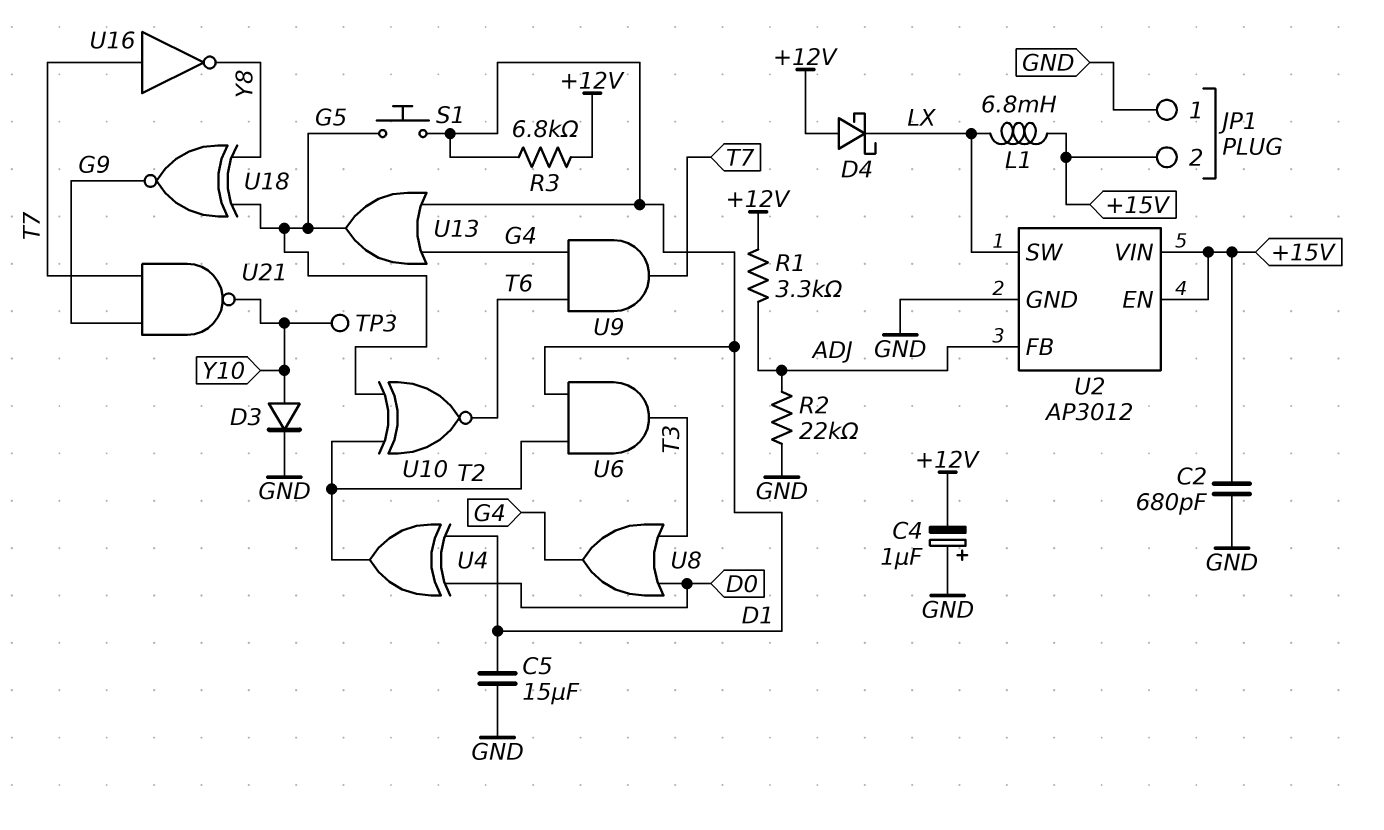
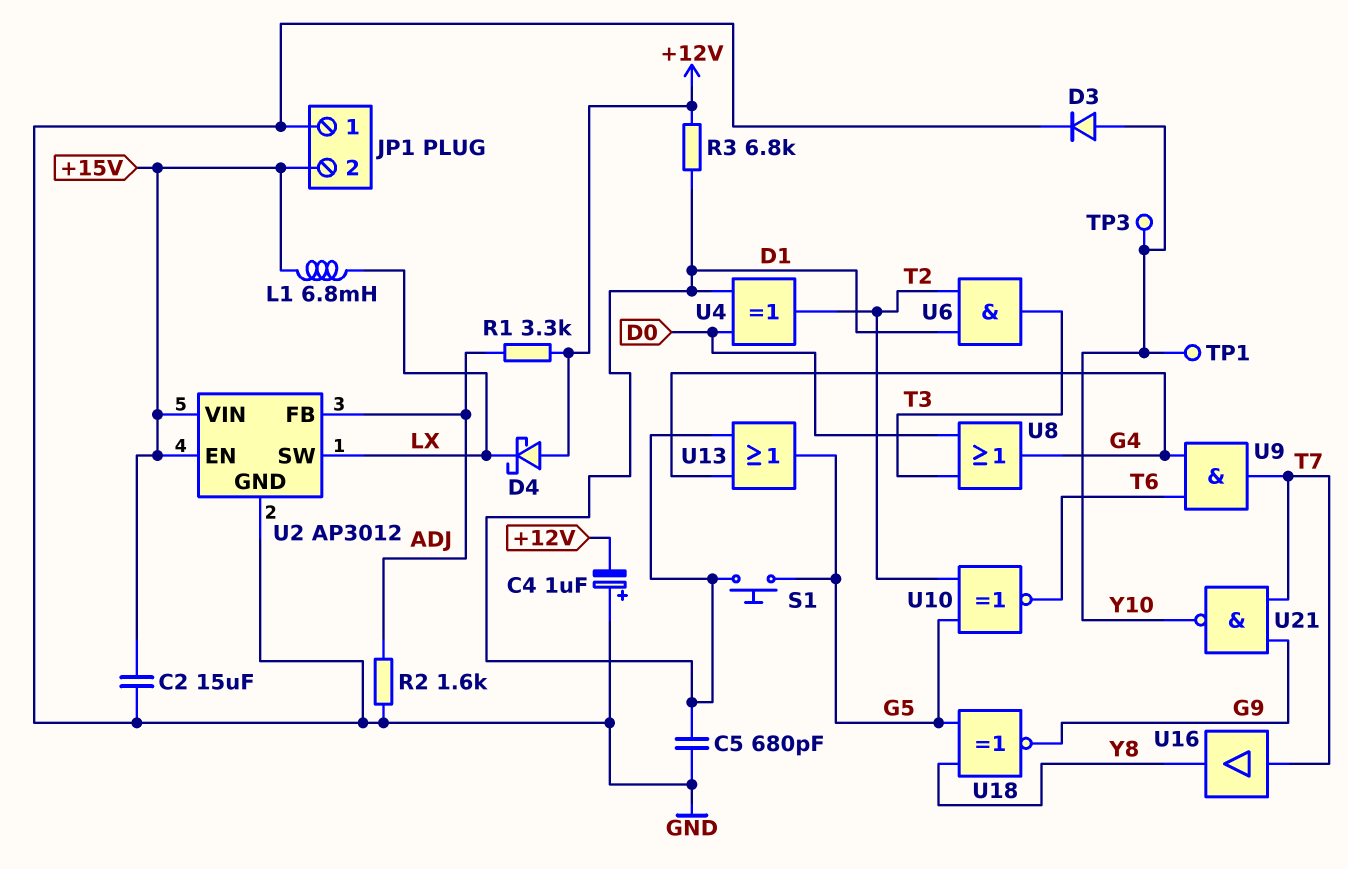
C2: 680pF (+15V, GND) -> 15uF (+15V, GND)
C5: 15uF (D1, GND) -> 680pF (D1, GND)
R2: 22k (ADJ, GND) -> 1.6k (ADJ, GND)
TP1: none -> test point (Y10)
U16: NOT (in T7, out Y8) -> buffer (in T7, out Y8)

